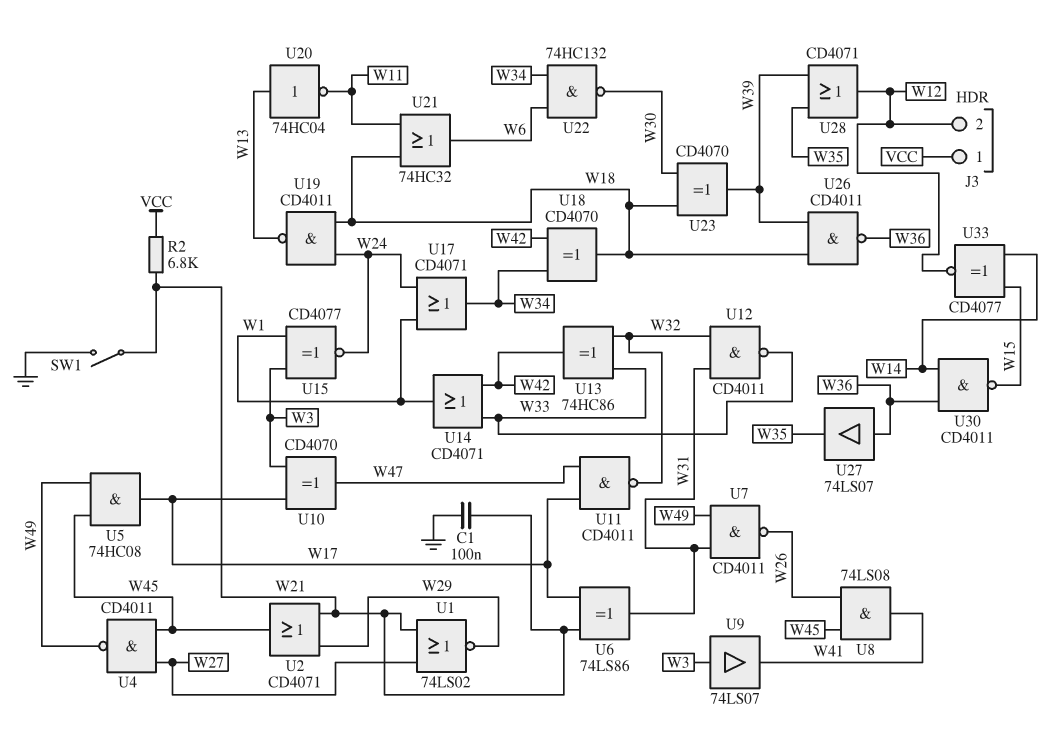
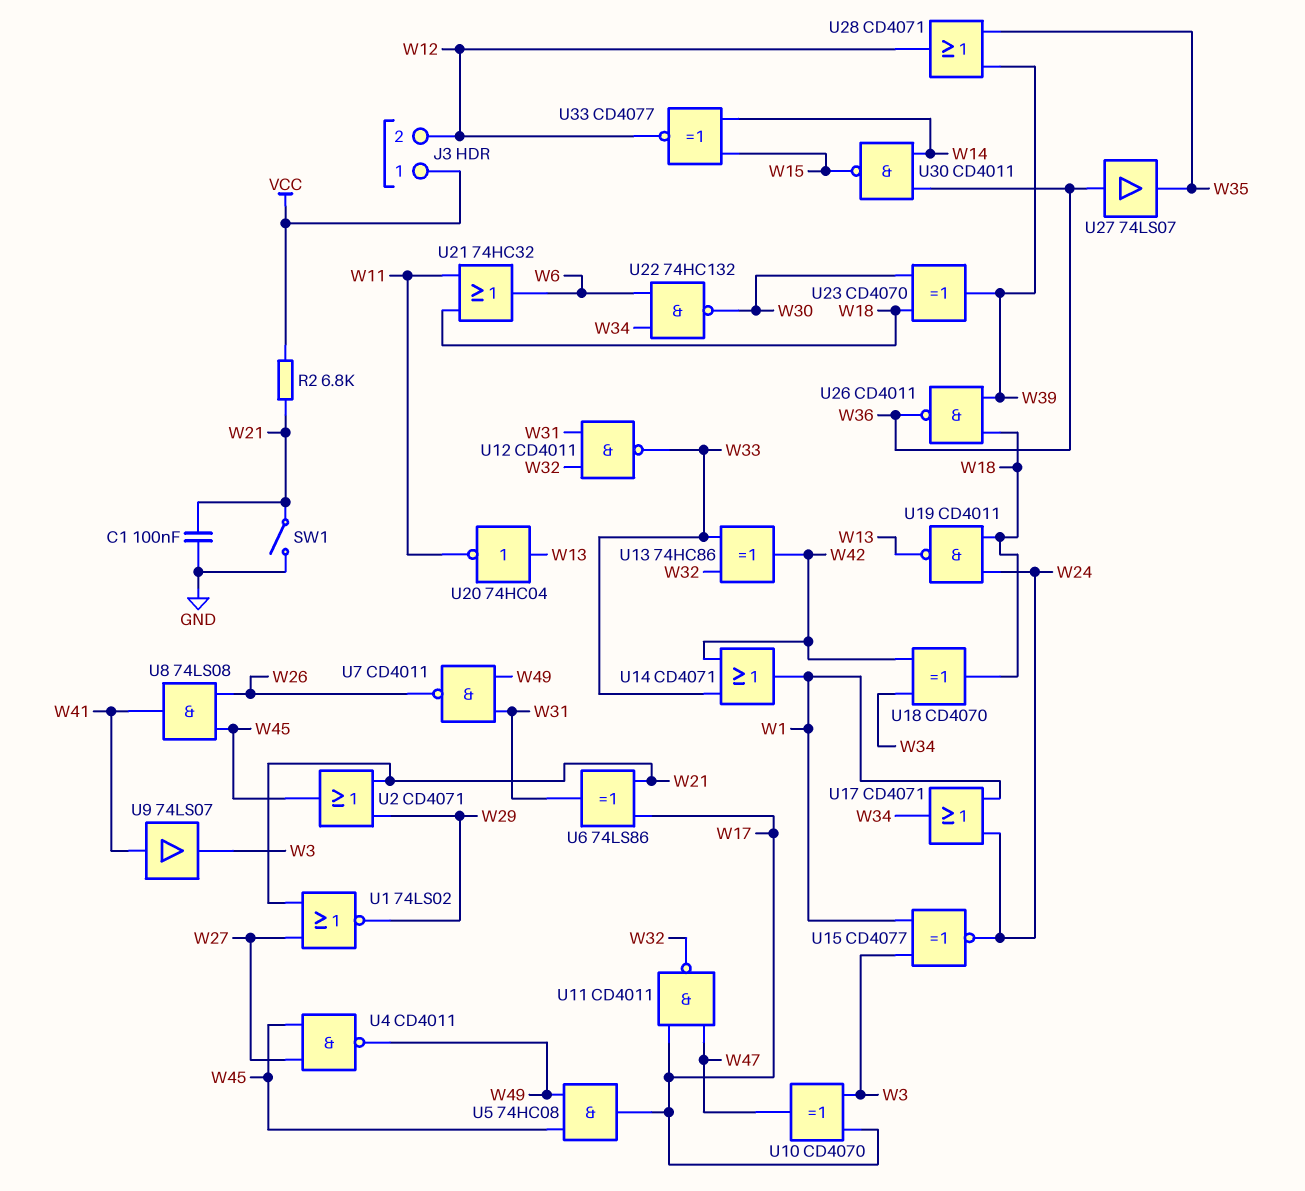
U9: buffer 74LS07 (in W3, out W41) -> buffer 74LS07 (in W41, out W3)

